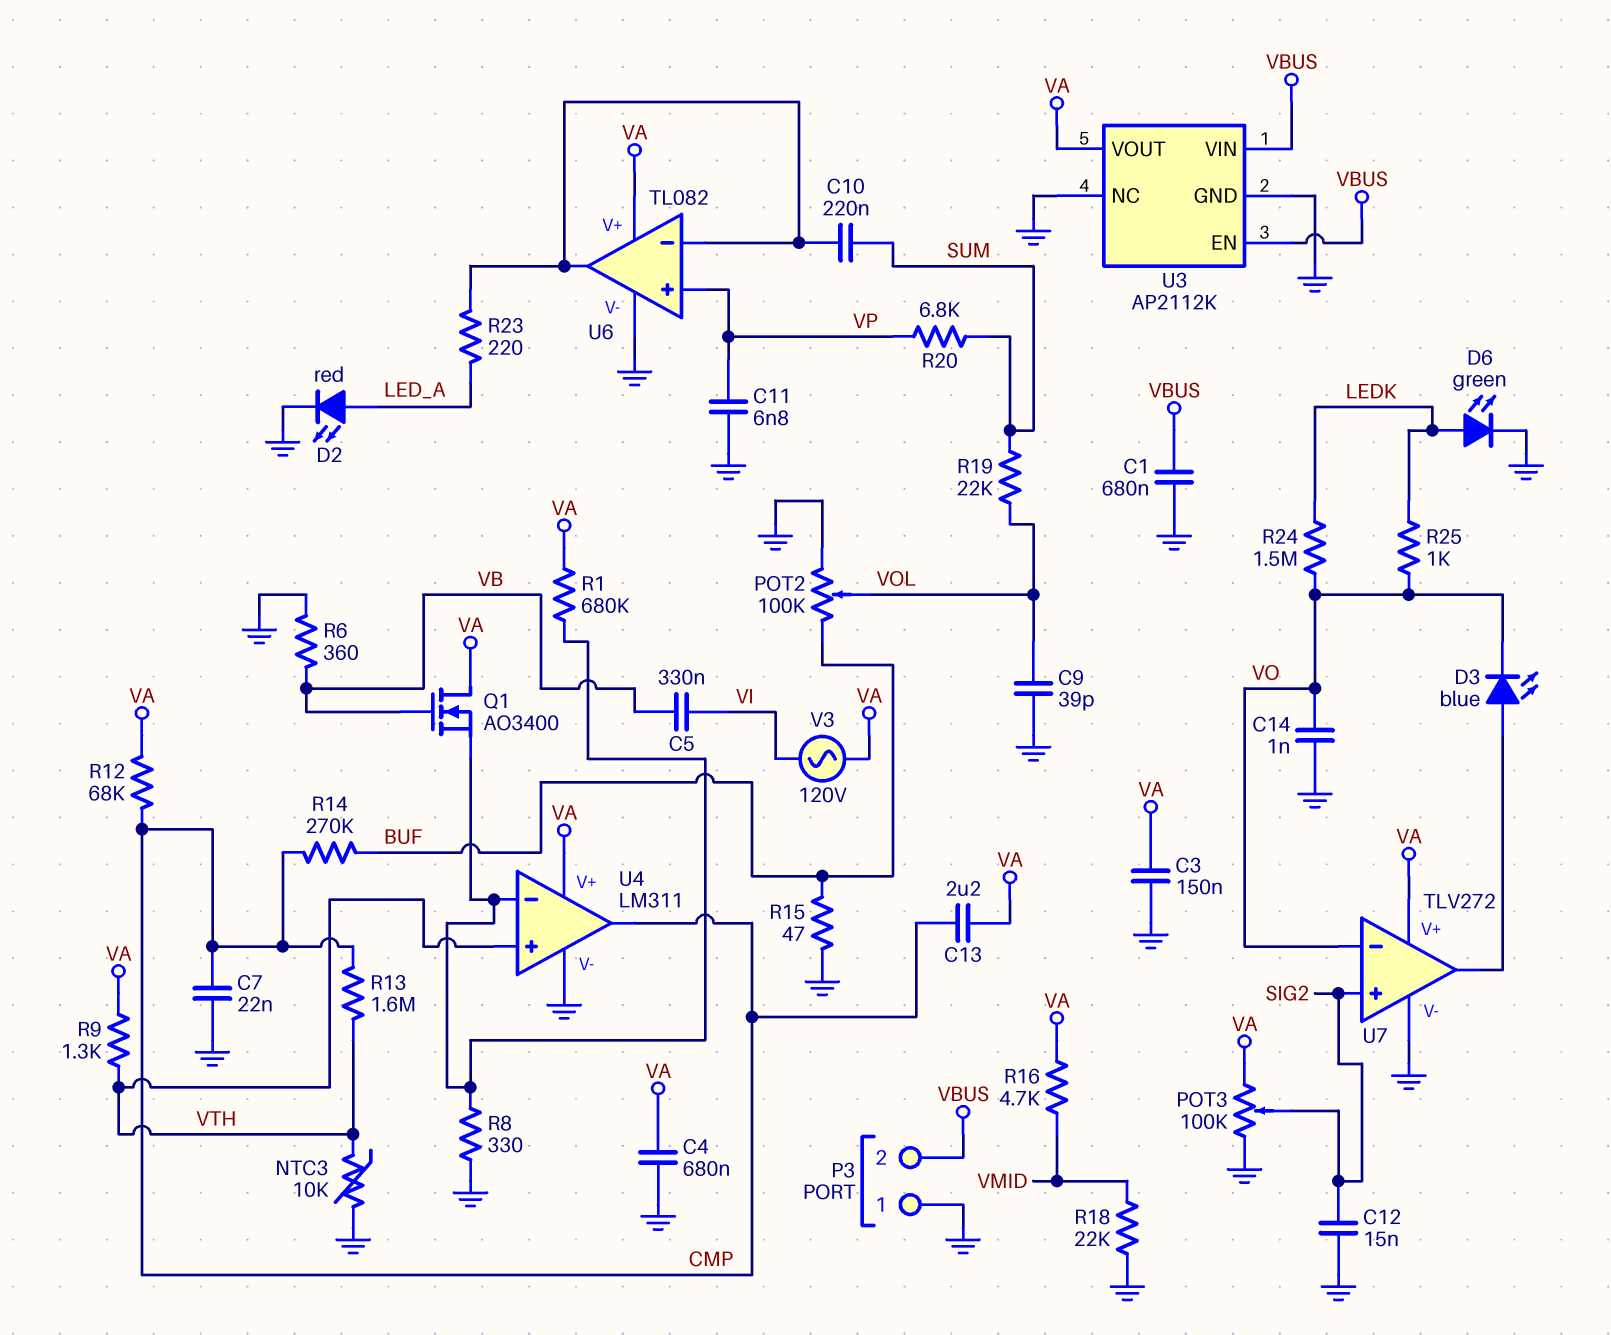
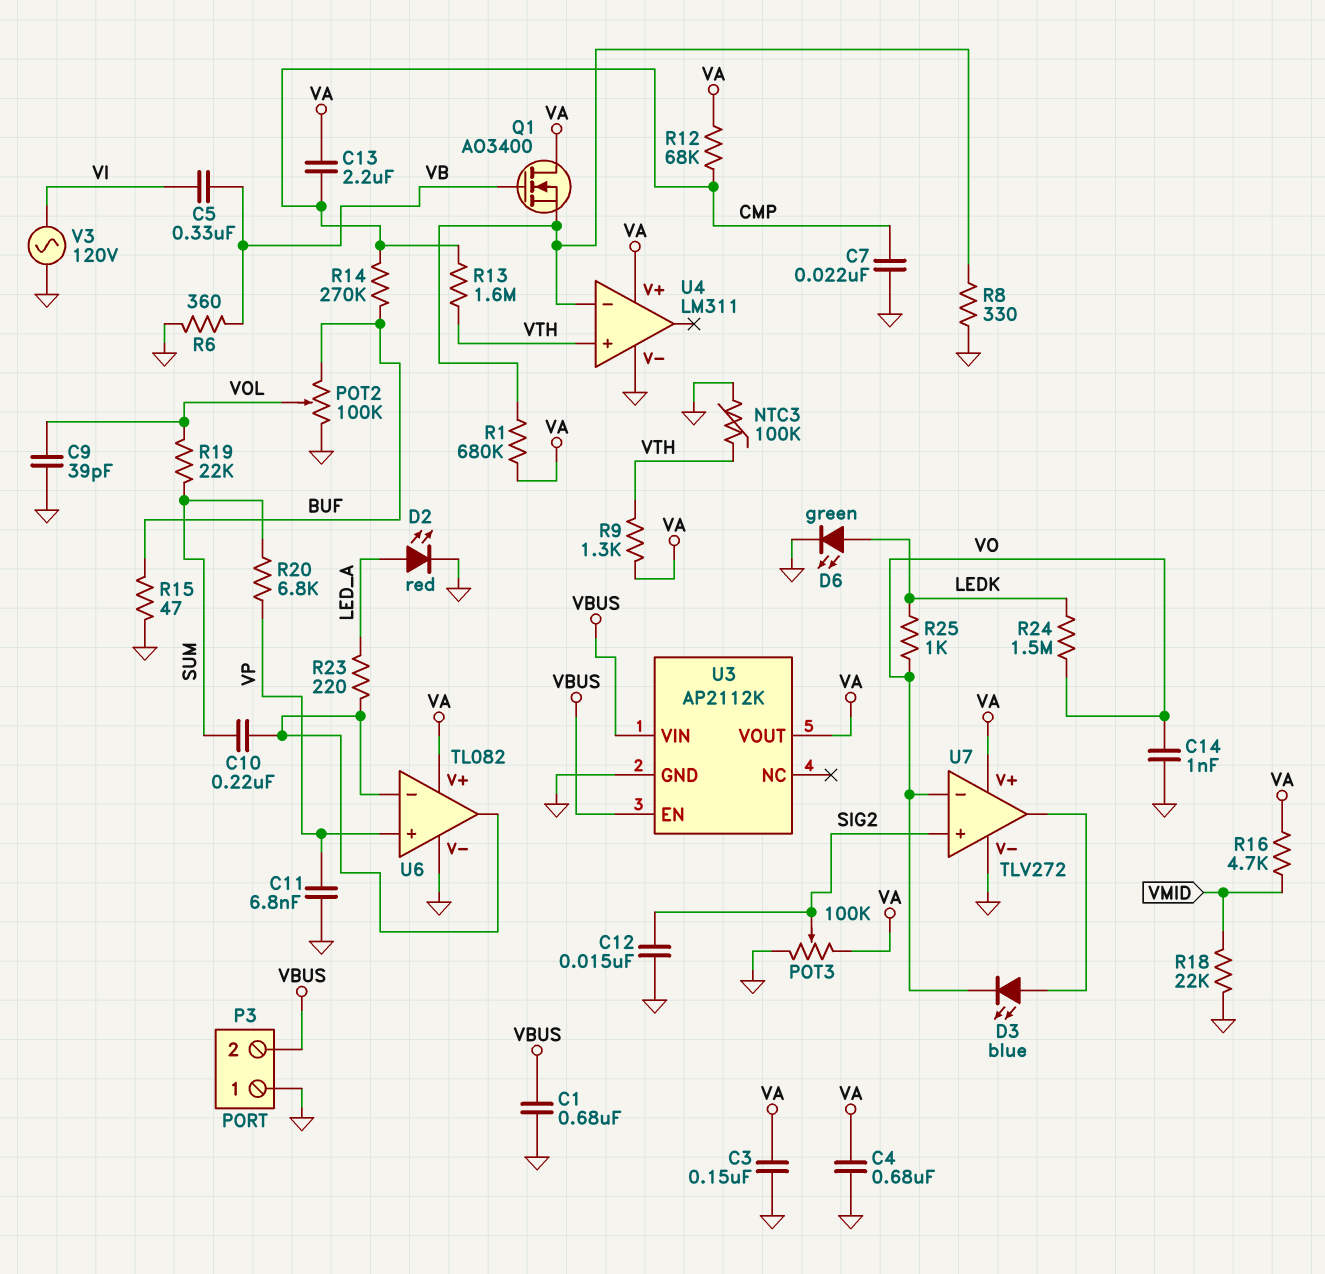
NTC3: 10k (GND, VTH) -> 100k (GND, VTH)
U3 pin NC: GND -> none
U4 pin out: CMP -> none
V3: AC 120V (VA, VI) -> AC 120V (GND, VI)

